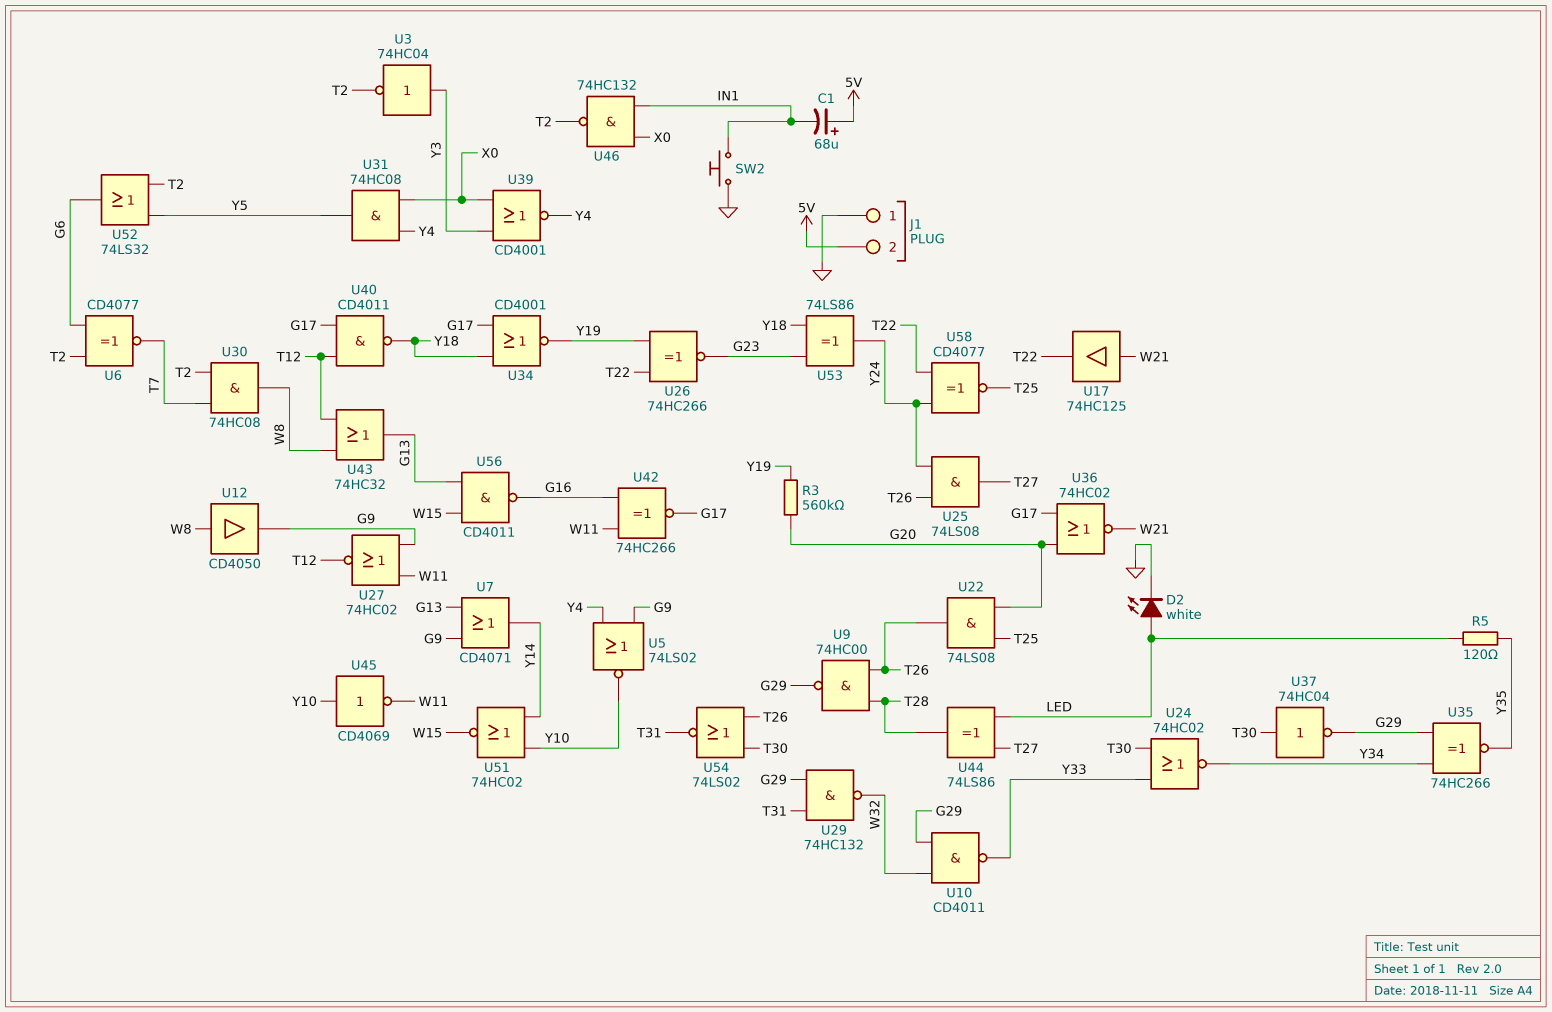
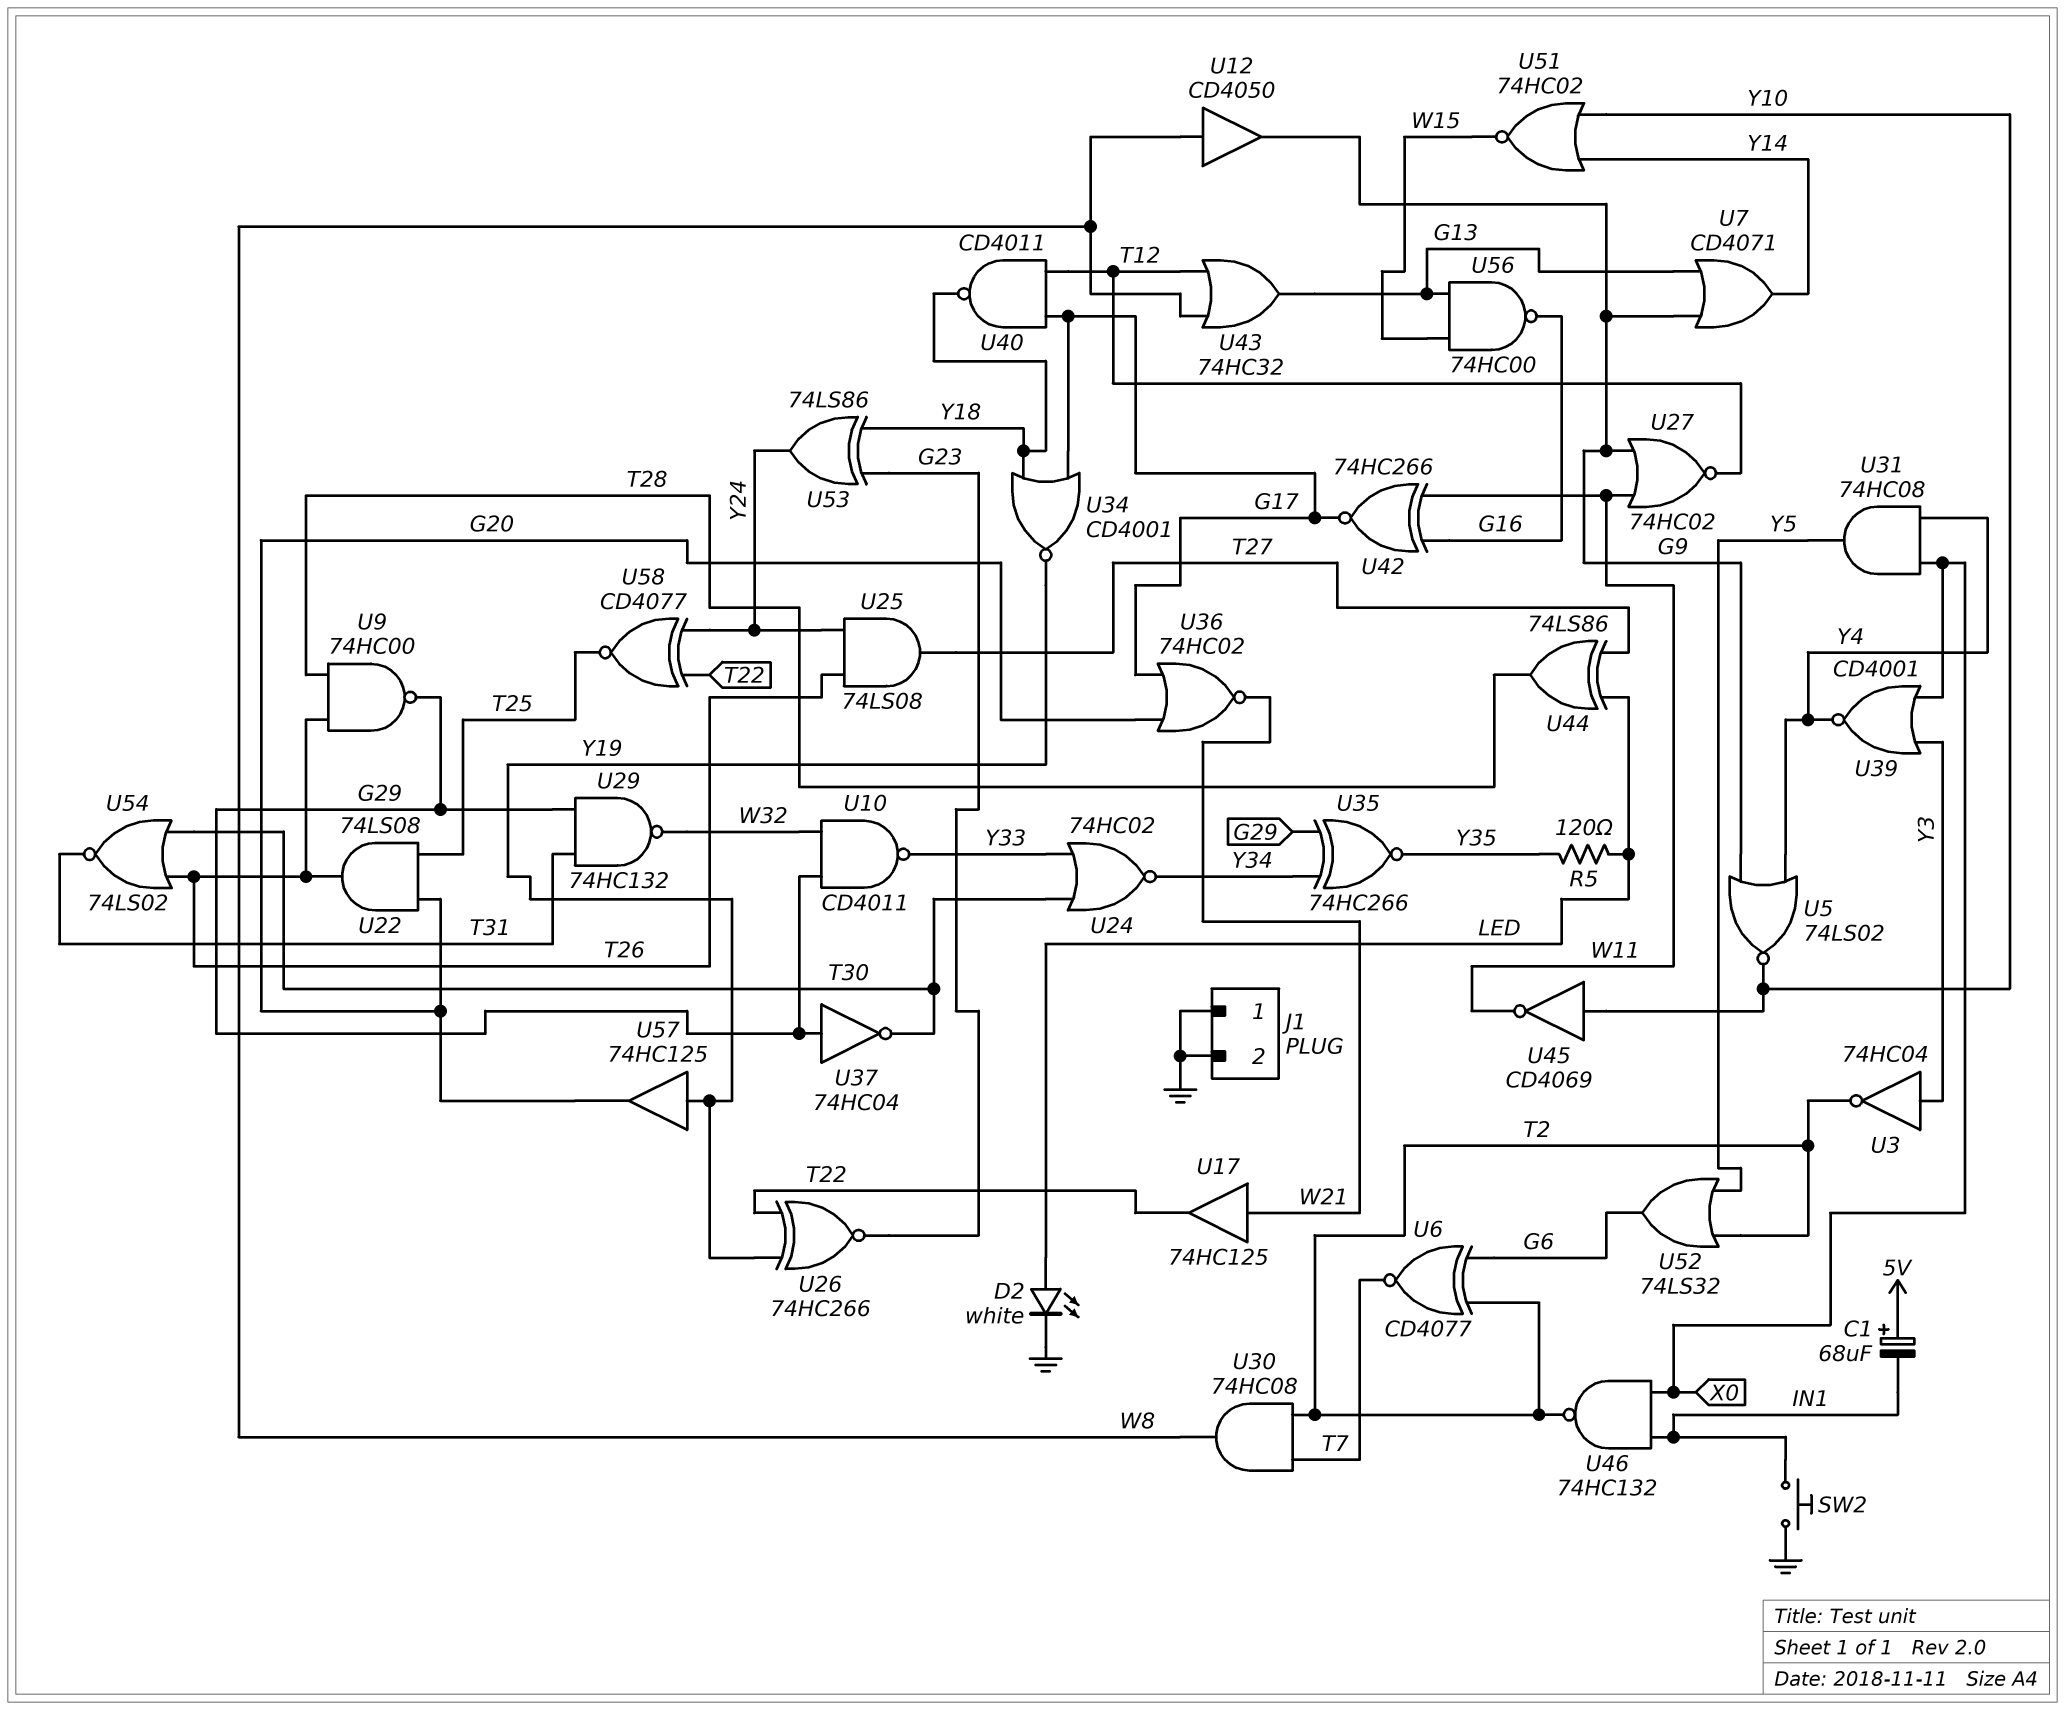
J1 pin 2: 5V -> GND
R3: 560k (G20, Y19) -> none
U37: NOT 74HC04 (in T30, out G29) -> NOT 74HC04 (in G29, out T30)
U56: NAND CD4011 (in G13, in W15, out G16) -> NAND 74HC00 (in G13, in W15, out G16)
U57: none -> buffer 74HC125 (in Y19, out G20)

